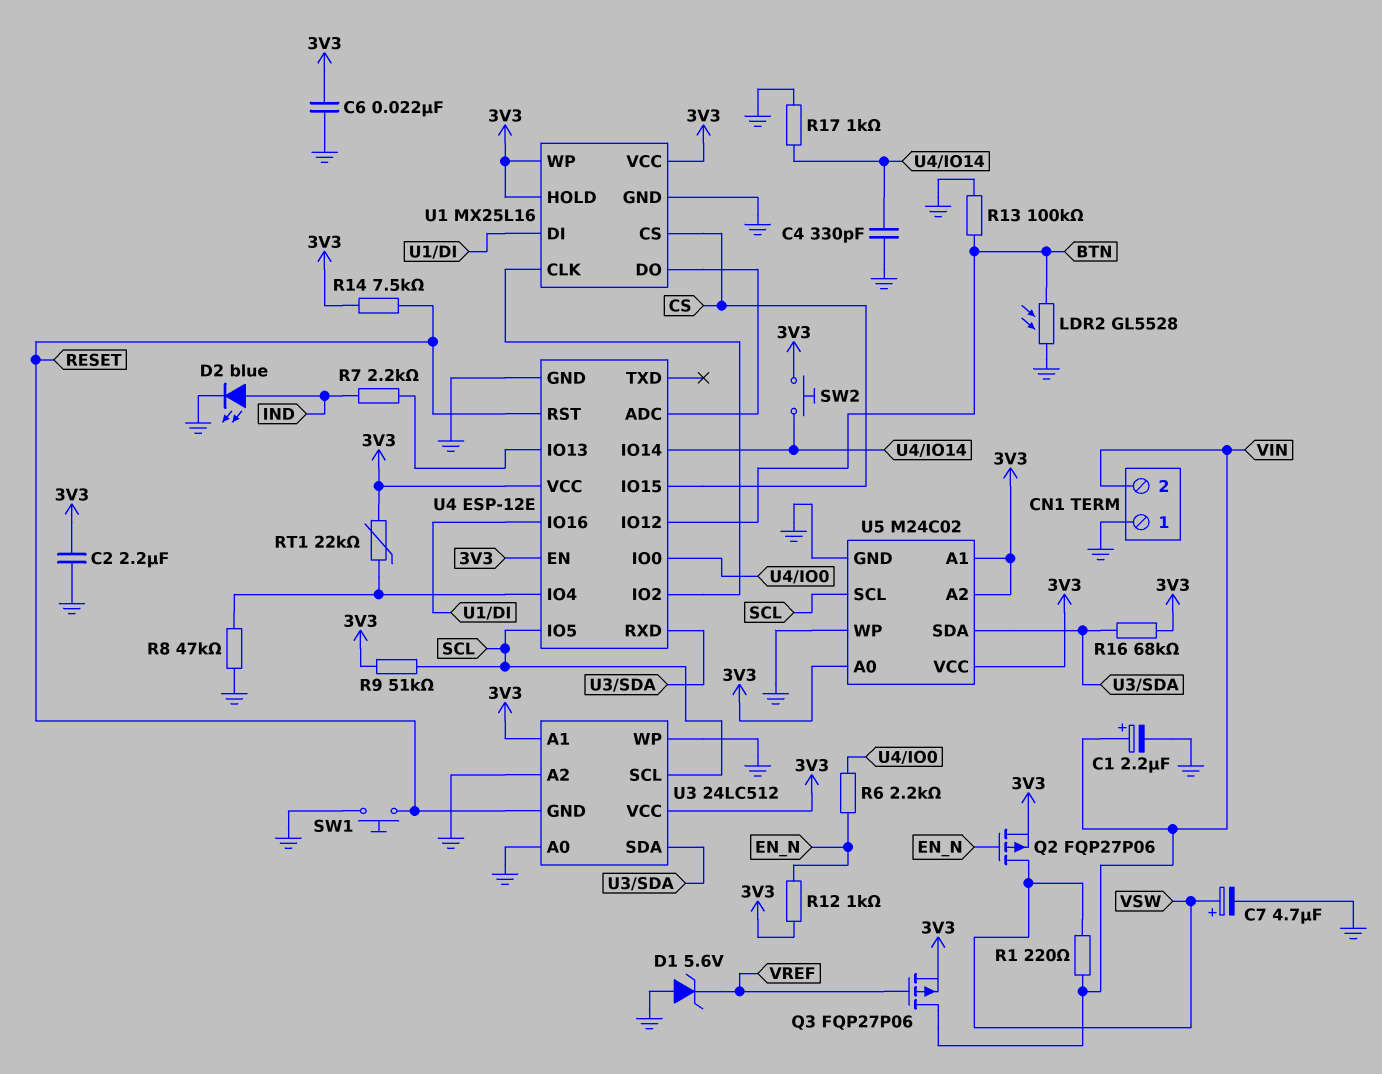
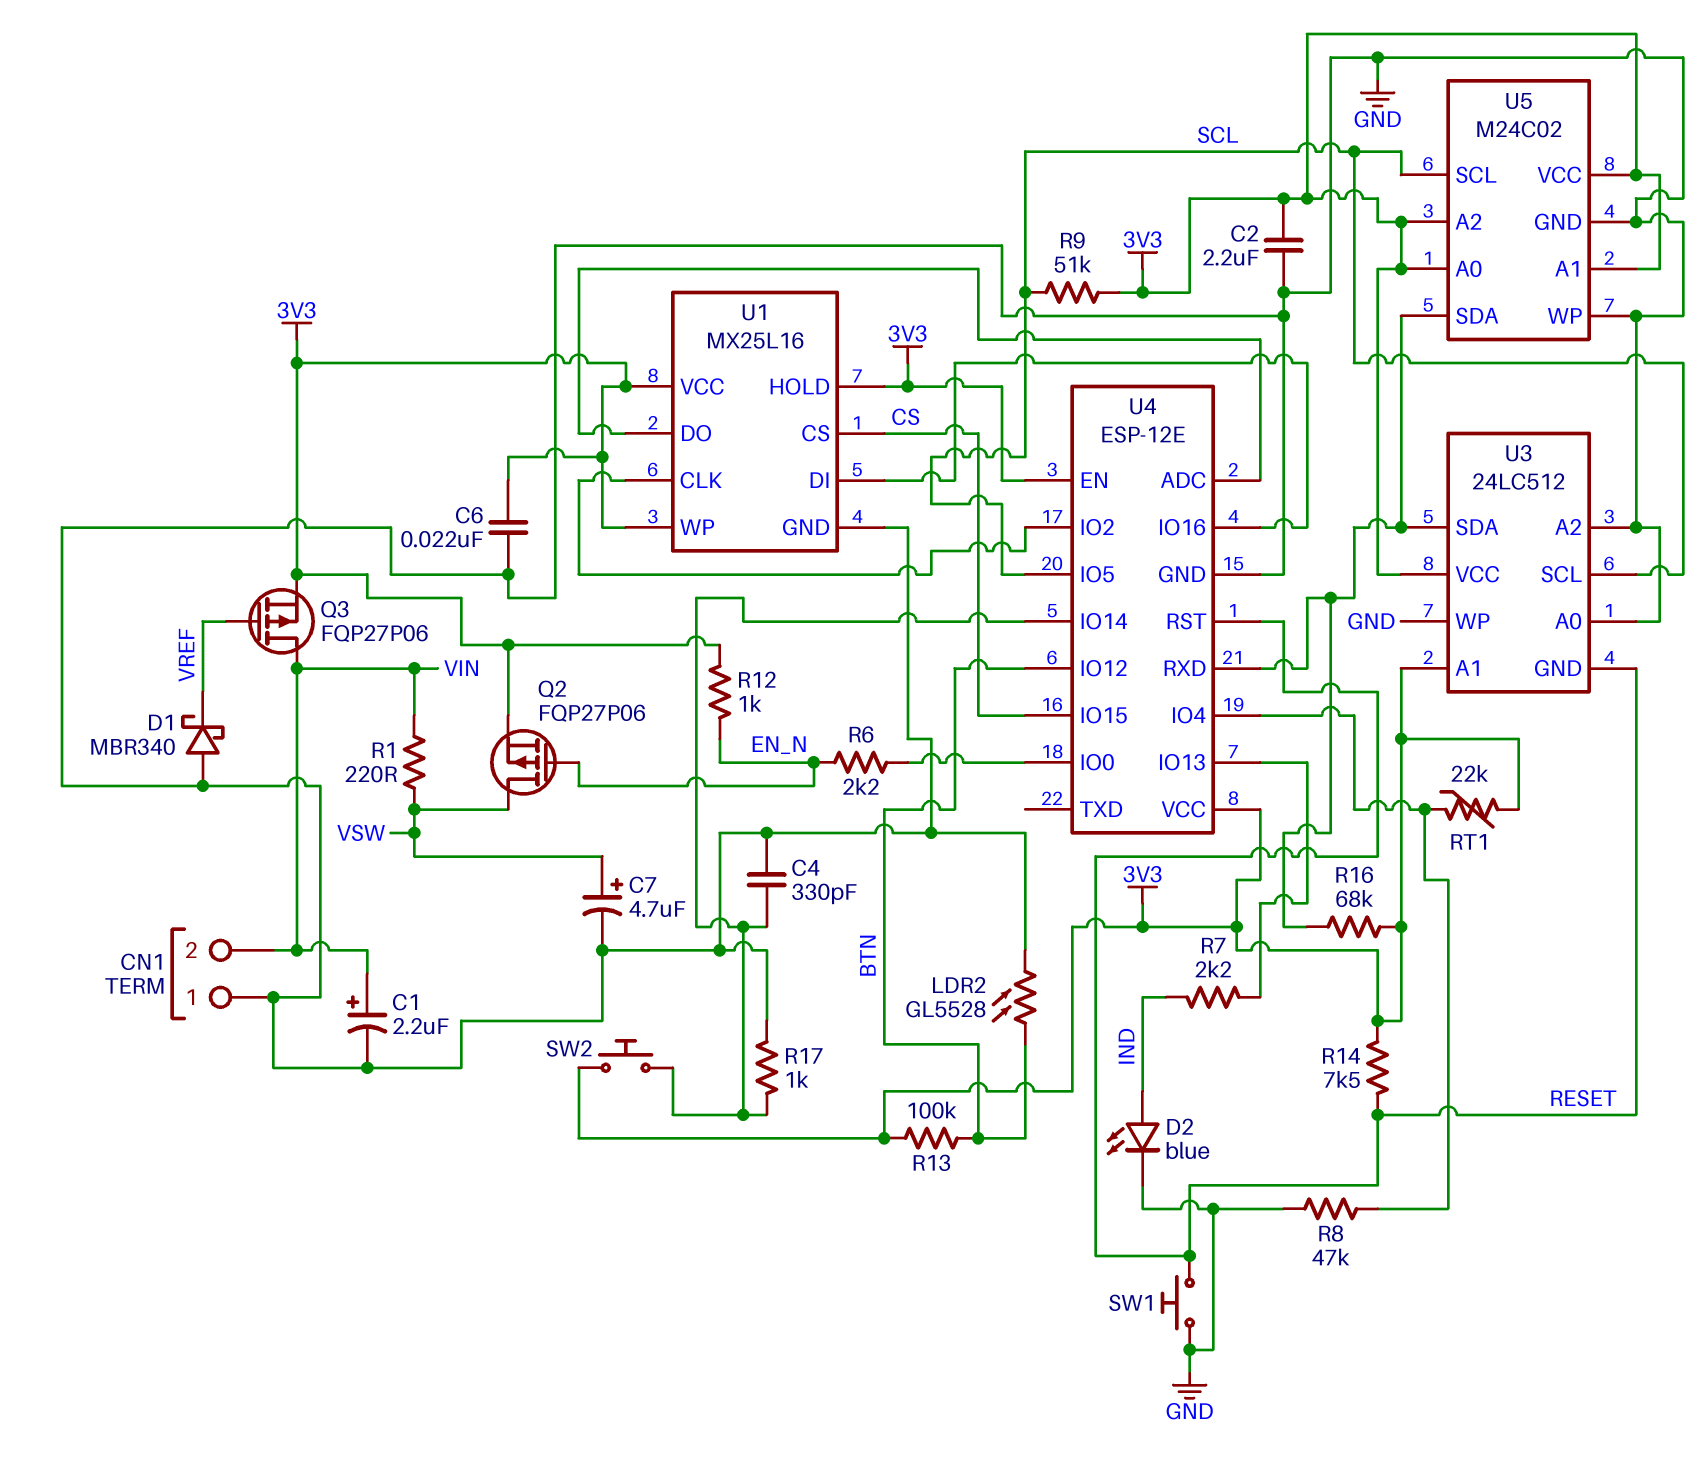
D1: zener 5.6V (A GND, K VREF) -> schottky MBR340 (A GND, K VREF)
R13: 100k (BTN, GND) -> 100k (3V3, BTN)

